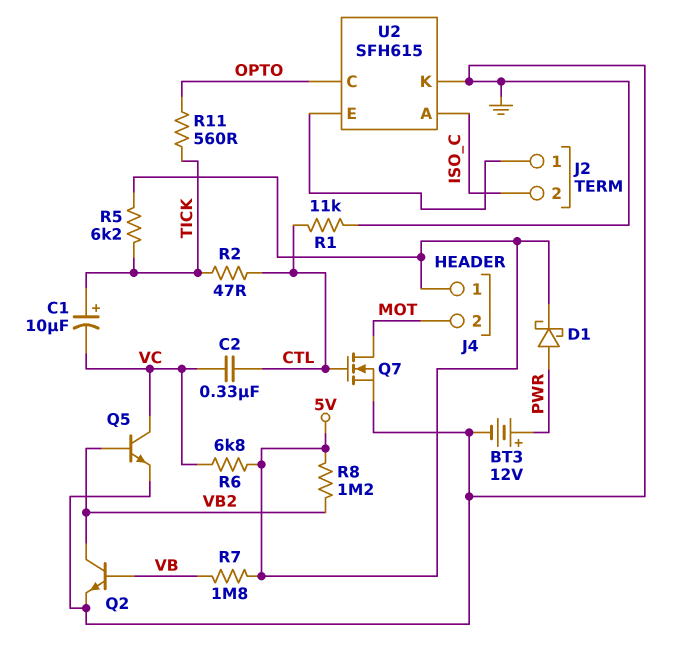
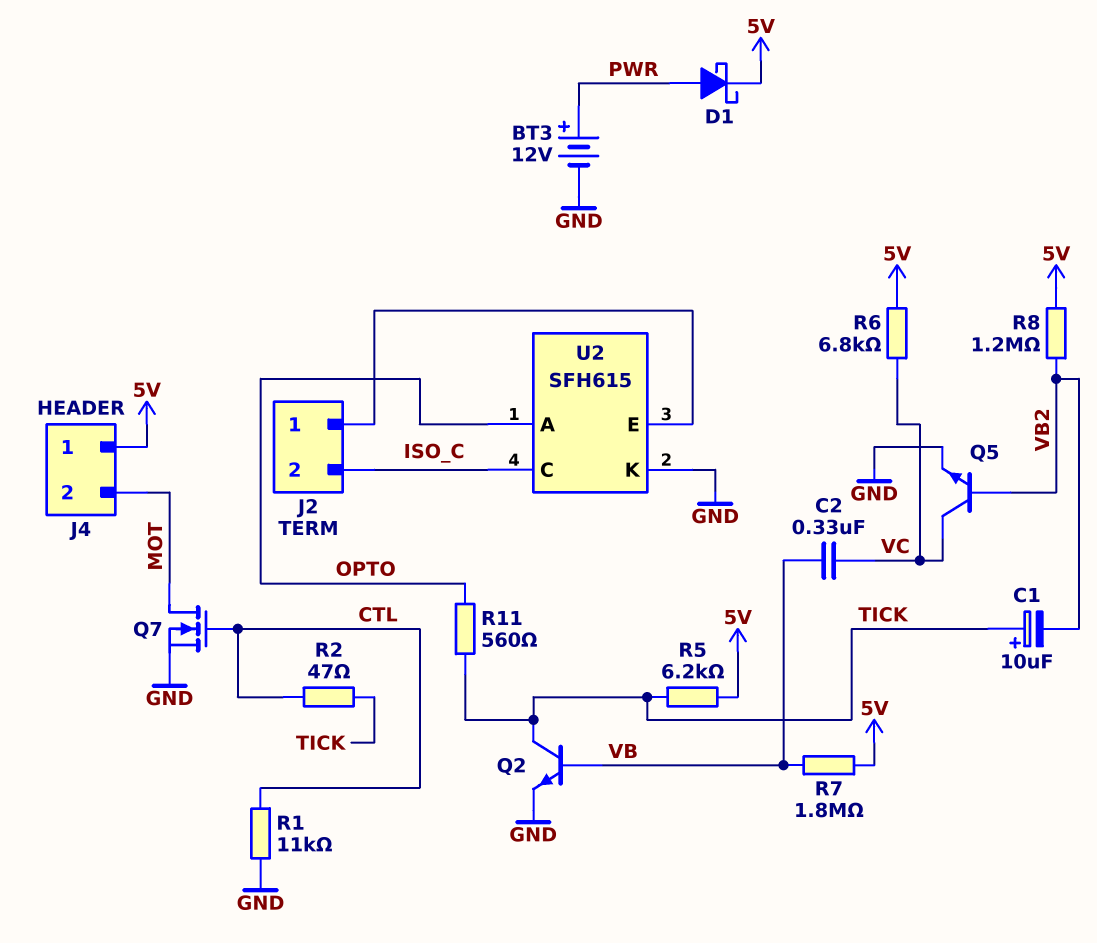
C1: 10uF (plus TICK, minus VC) -> 10uF (plus TICK, minus VB2)
C2: 330nF (CTL, VC) -> 330nF (VB, VC)
Q2: NPN (B VB, C VB2, E GND) -> NPN (B VB, C TICK, E GND)
U2 pin A: ISO_C -> OPTO
U2 pin C: OPTO -> ISO_C

